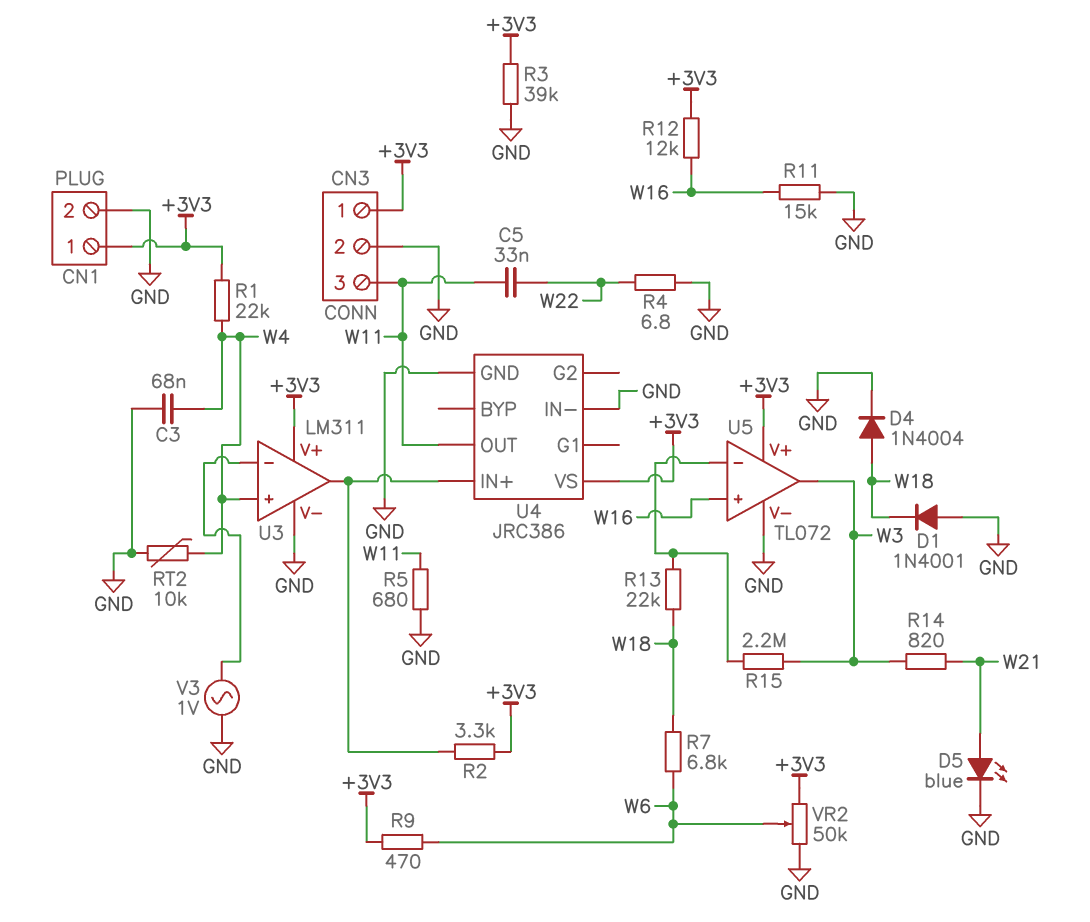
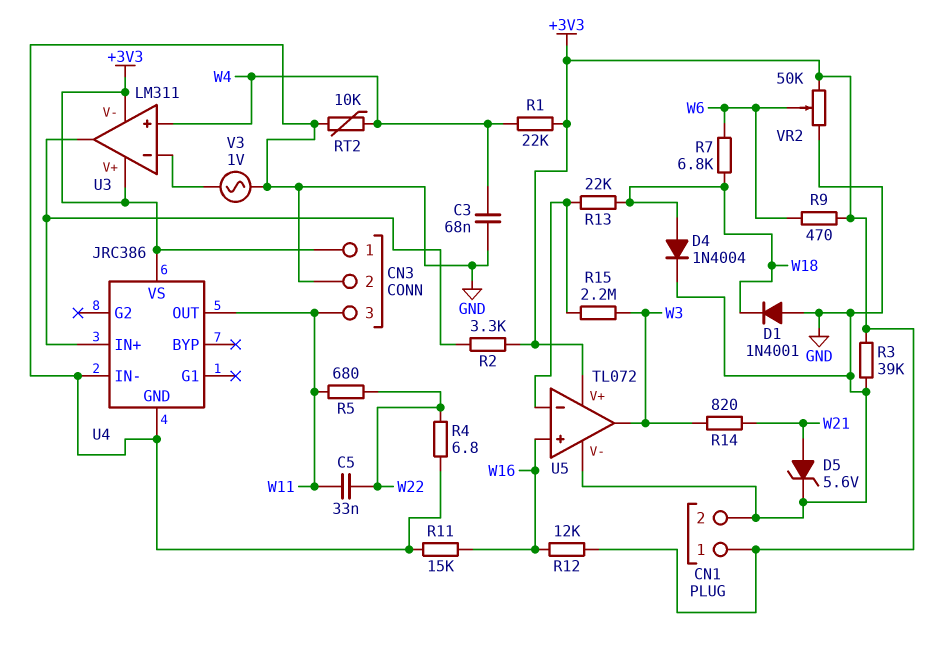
D5: LED blue (A W21, K GND) -> zener 5.6V (A W21, K GND)
R5: 680 (GND, W11) -> 680 (W11, W22)
U3 pin V-: GND -> +3V3

